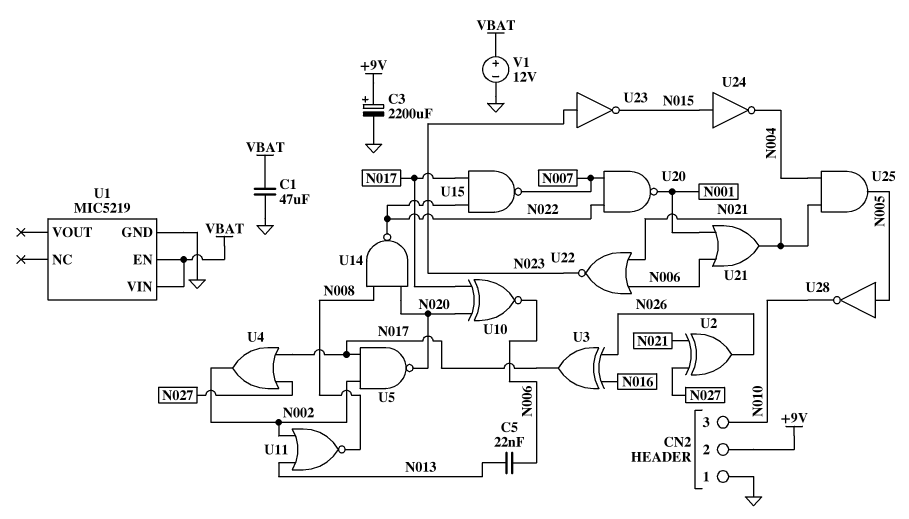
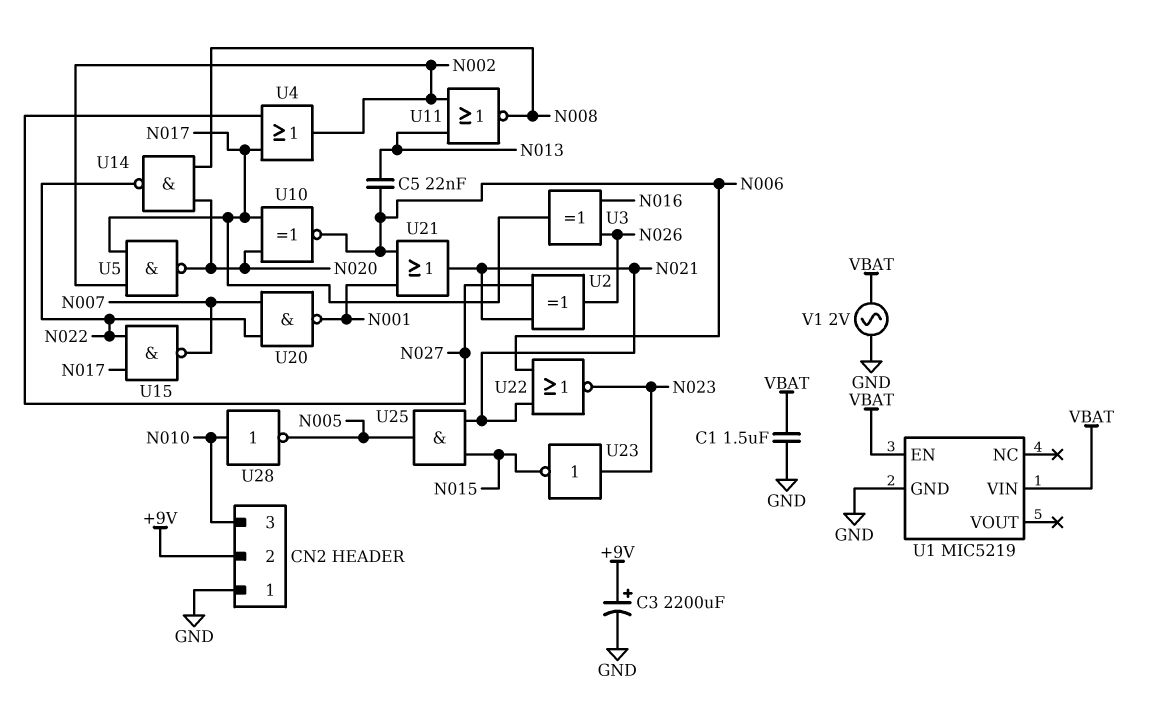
C1: 47uF (GND, VBAT) -> 1.5uF (GND, VBAT)
U24: NOT (in N015, out N004) -> none
U25: AND (in N004, in N021, out N005) -> AND (in N015, in N021, out N005)
U28: NOT (in N005, out N010) -> NOT (in N010, out N005)
V1: 12V (plus VBAT, minus GND) -> AC 2V (GND, VBAT)

